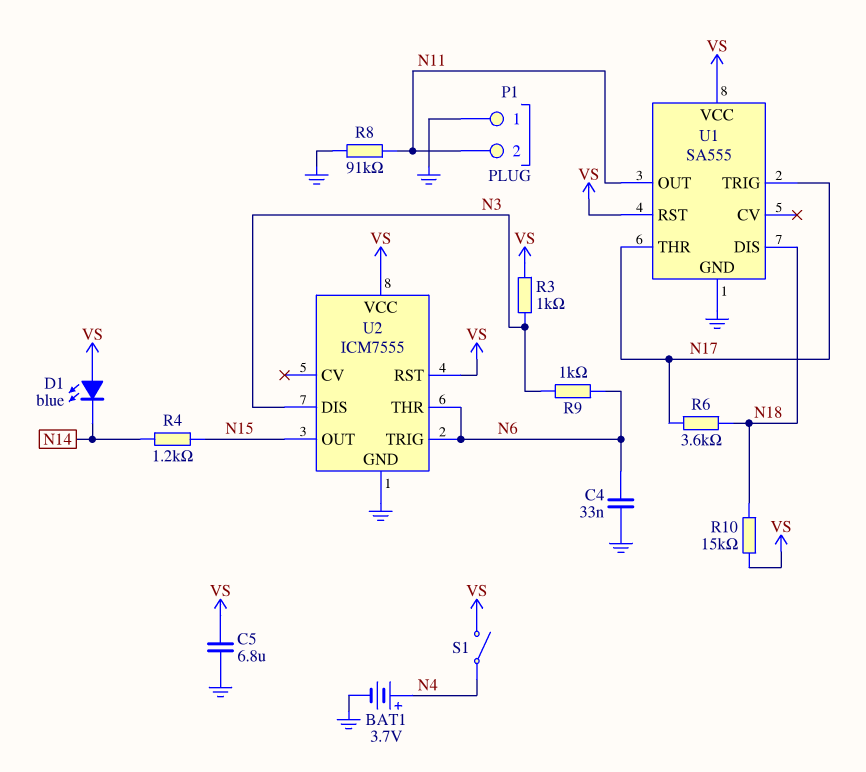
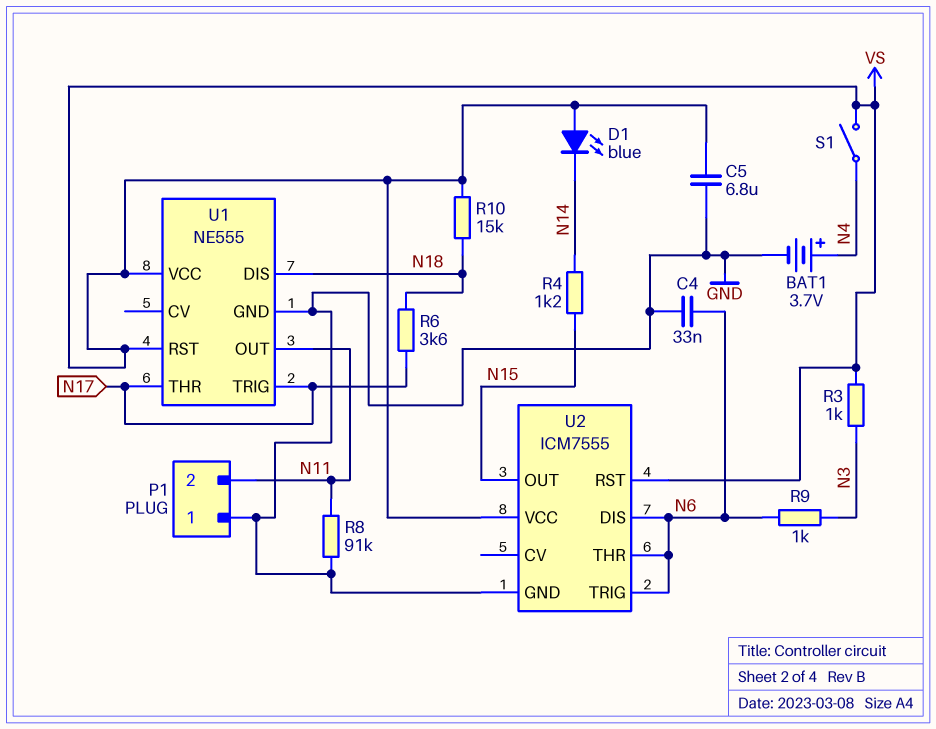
U1: SA555 -> NE555
U2 pin DIS: N3 -> N6

